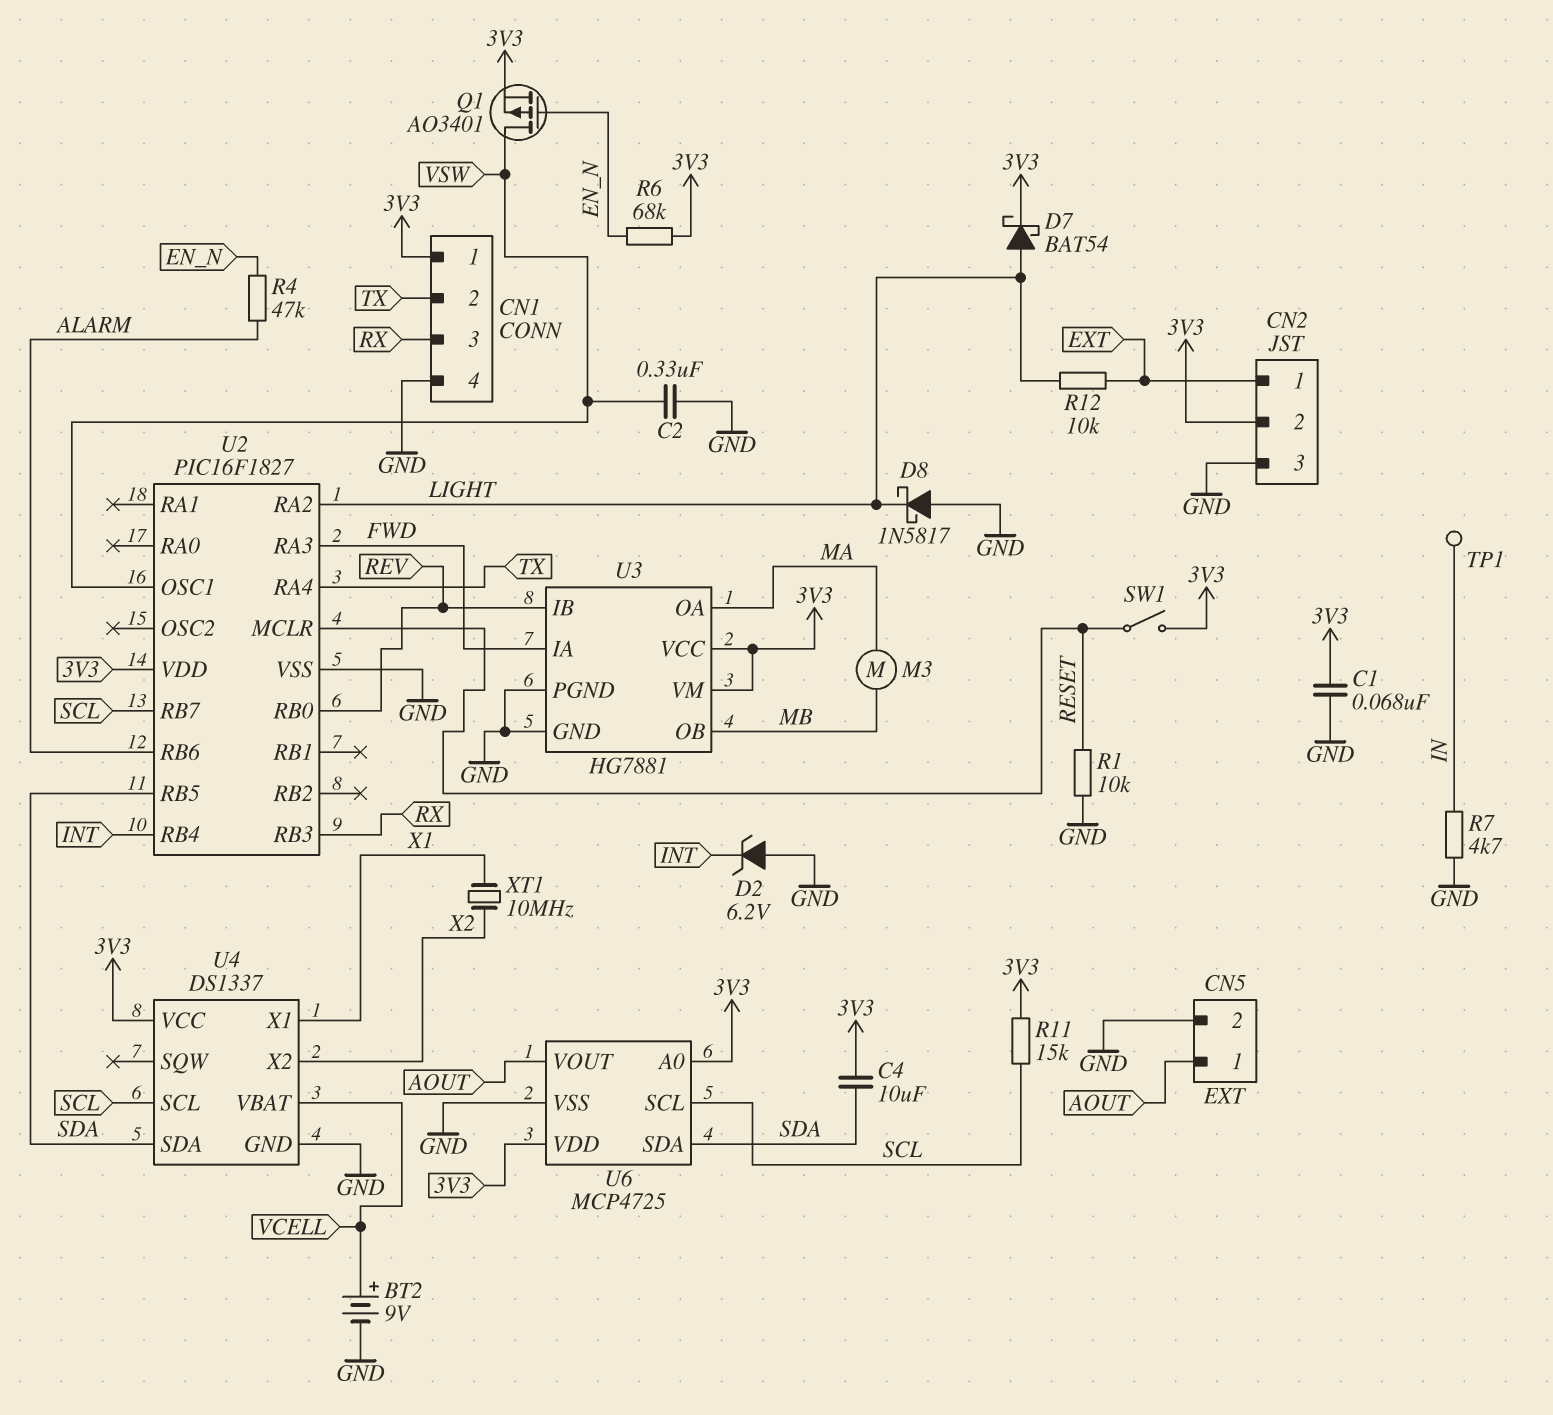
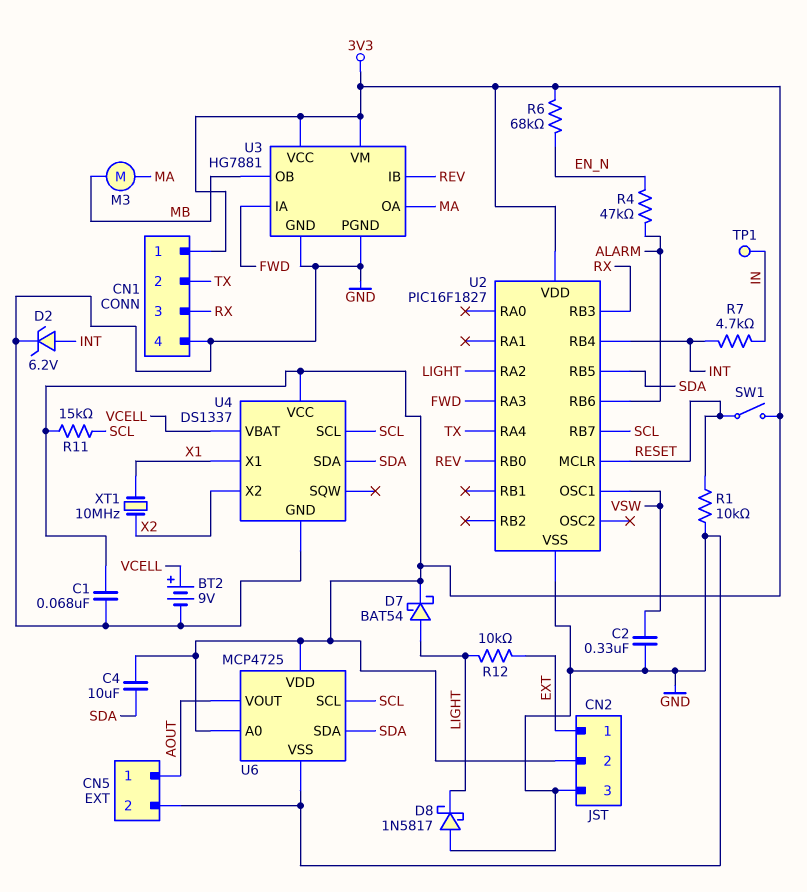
D2: zener 6.2V (A GND, K INT) -> zener 6.2V (A INT, K GND)
Q1: PMOS AO3401 (G EN_N, D VSW, S 3V3) -> none
R7: 4.7k (GND, IN) -> 4.7k (IN, INT)

